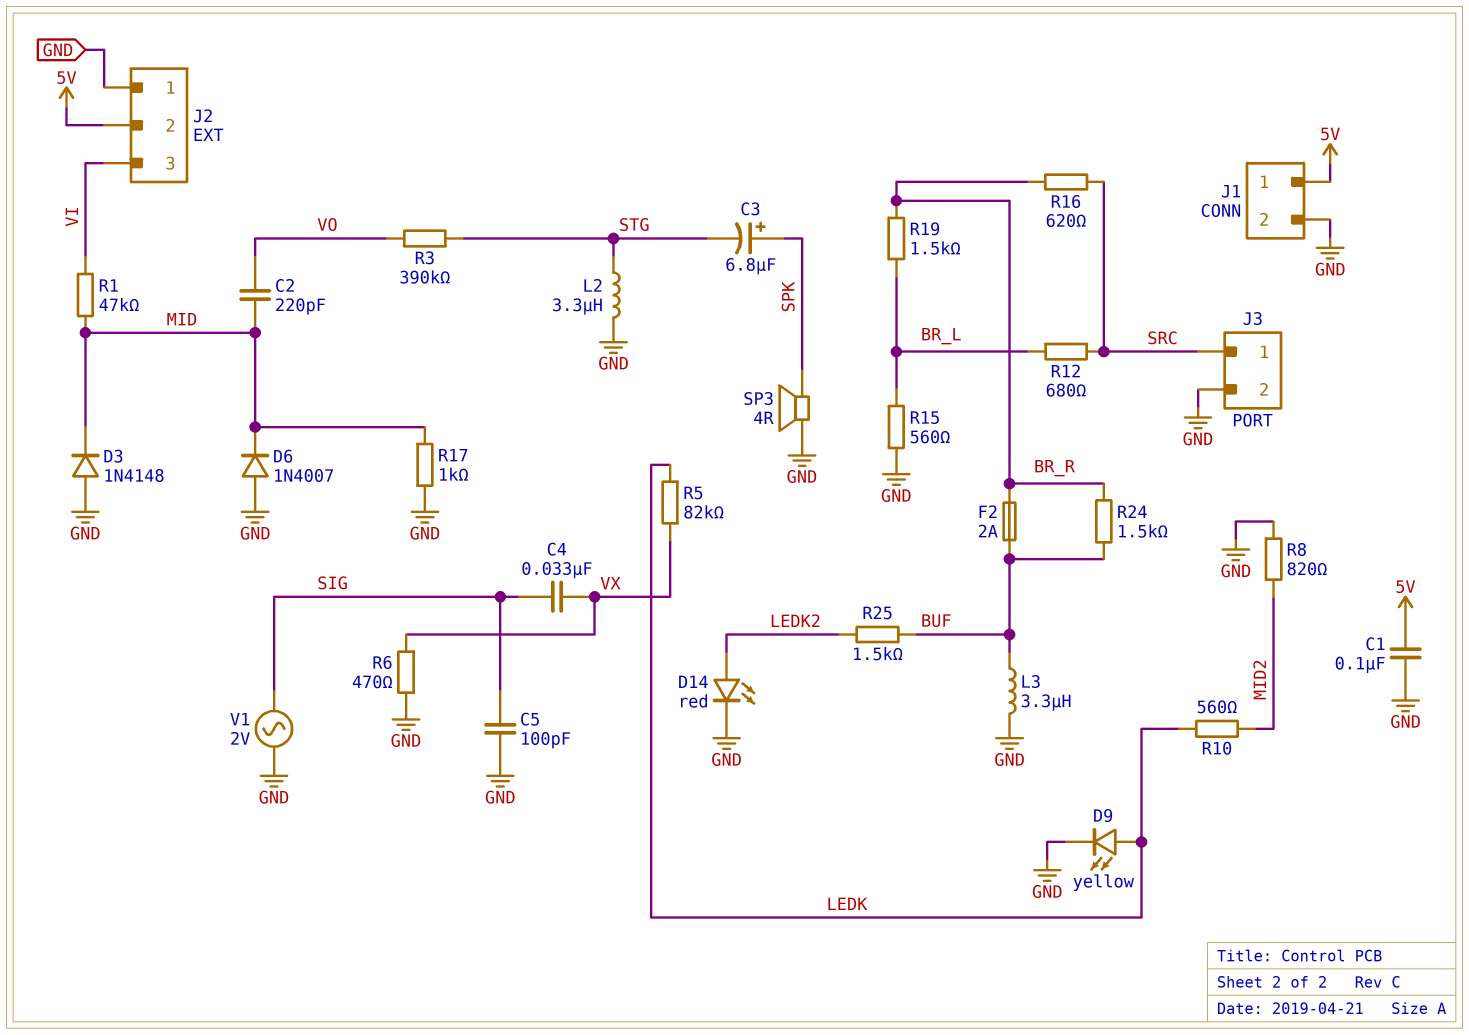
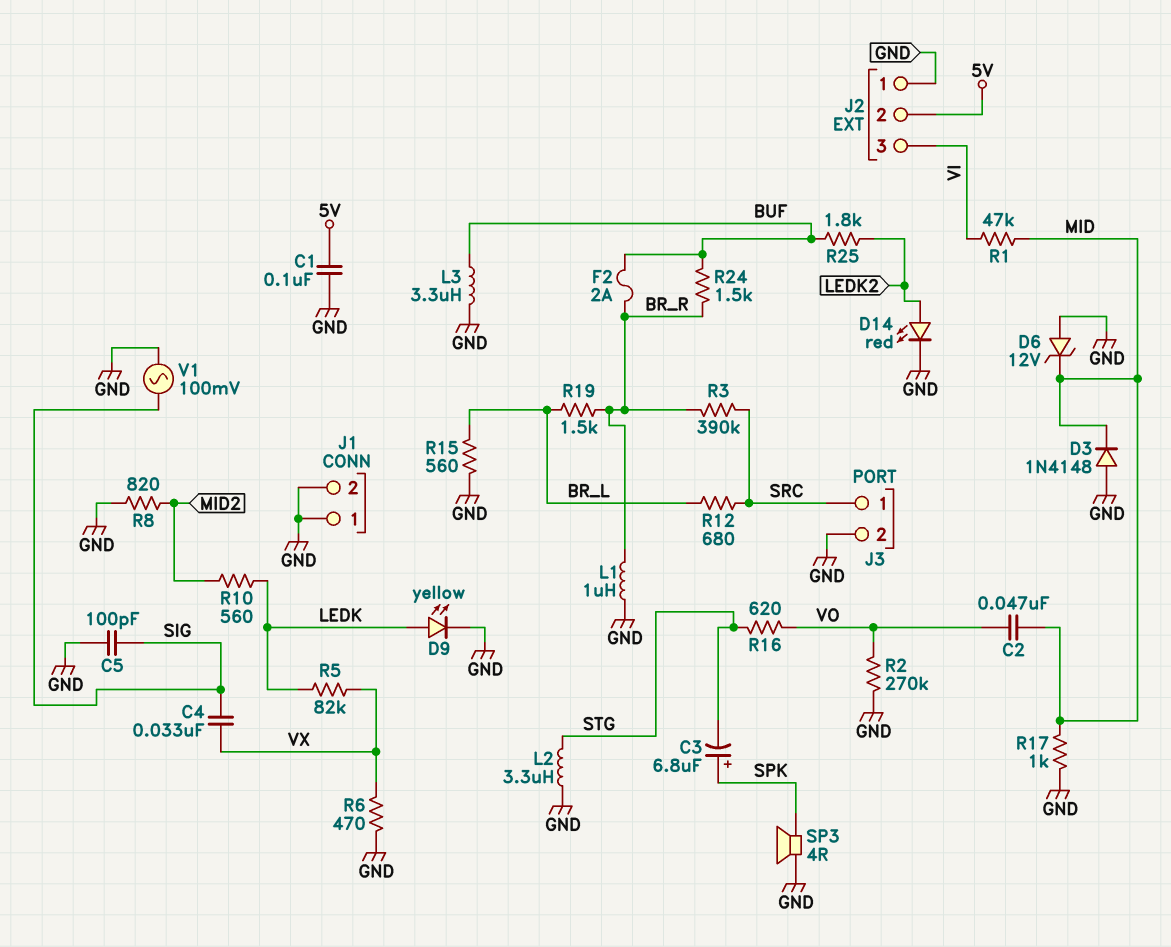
C2: 220pF (MID, VO) -> 47nF (MID, VO)
D6: diode 1N4007 (A GND, K MID) -> zener 12V (A GND, K MID)
J1 pin 1: 5V -> GND
L1: none -> 1uH (BR_R, GND)
R2: none -> 270k (GND, VO)
R3: 390k (STG, VO) -> 390k (BR_R, SRC)
R16: 620 (BR_R, SRC) -> 620 (STG, VO)
R25: 1.5k (BUF, LEDK2) -> 1.8k (BUF, LEDK2)
V1: AC 2V (GND, SIG) -> AC 100mV (GND, SIG)

